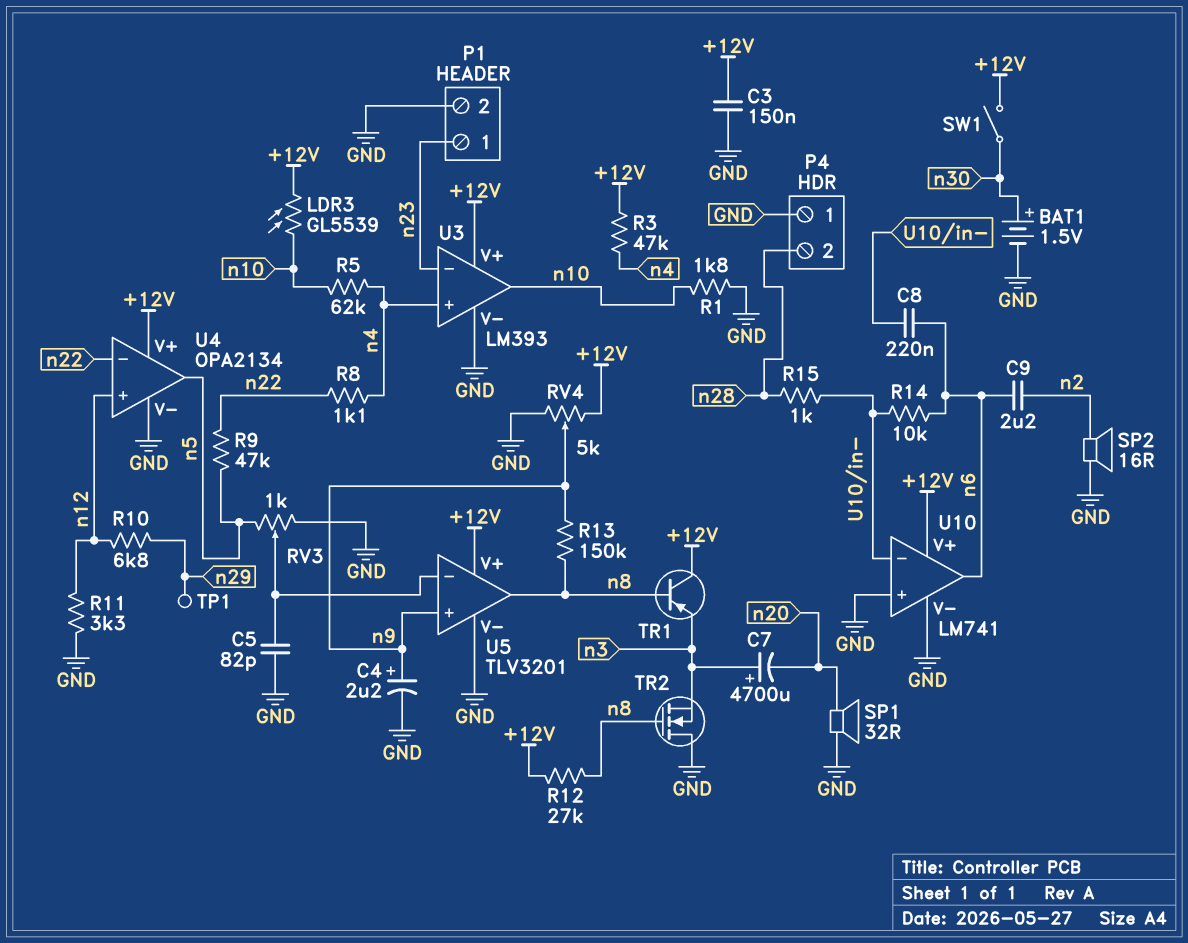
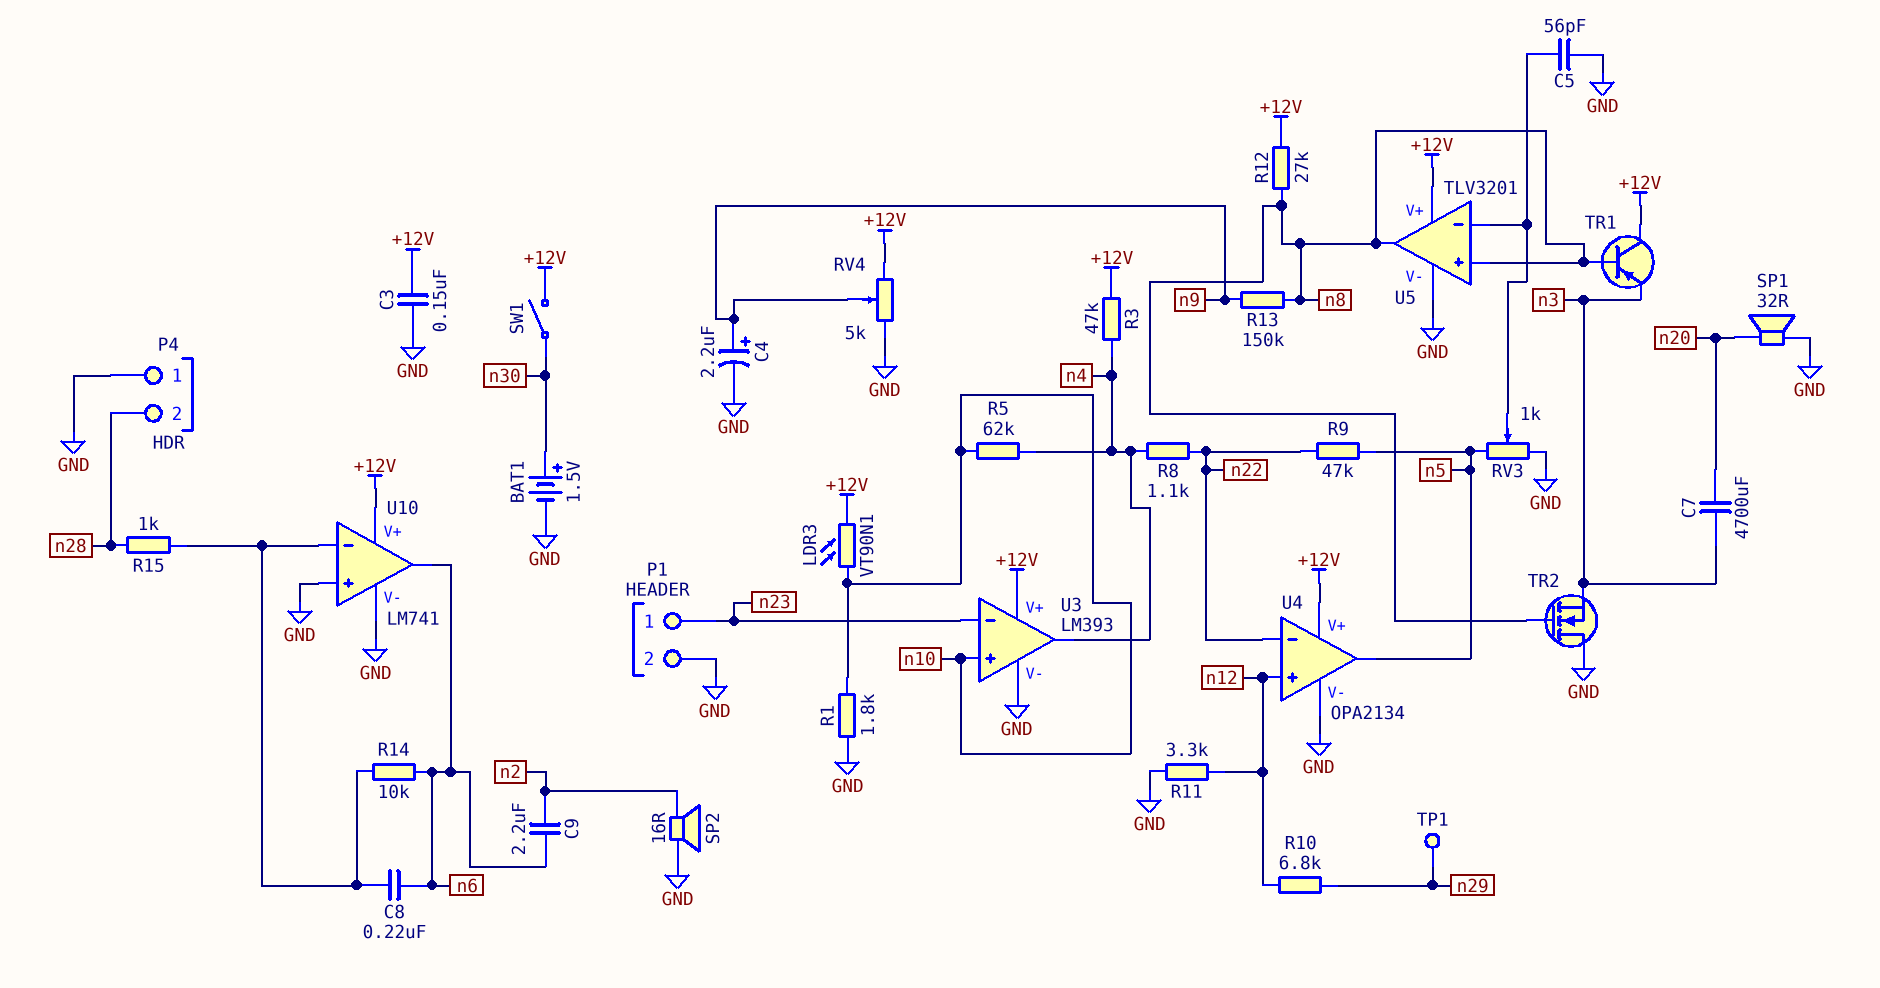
C5: 82pF (GND, U5/in-) -> 56pF (GND, U5/in-)
C7: 4700uF (plus n3, minus n20) -> 4700uF (n3, n20)
LDR3: GL5539 (+12V, n10) -> VT90N1 (+12V, n10)
U3 pin in+: n4 -> n10
U3 pin out: n10 -> n4
U5 pin in+: n9 -> n8

